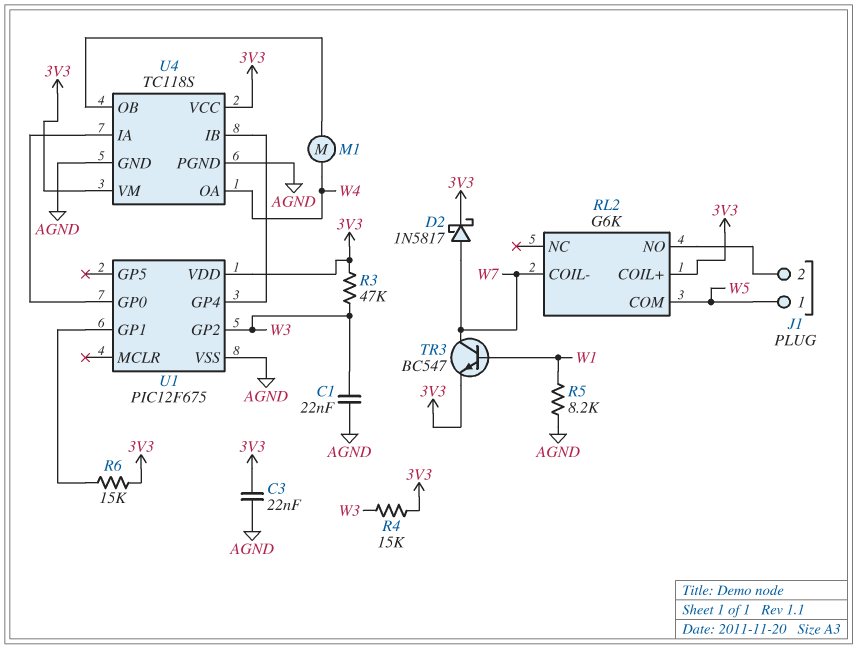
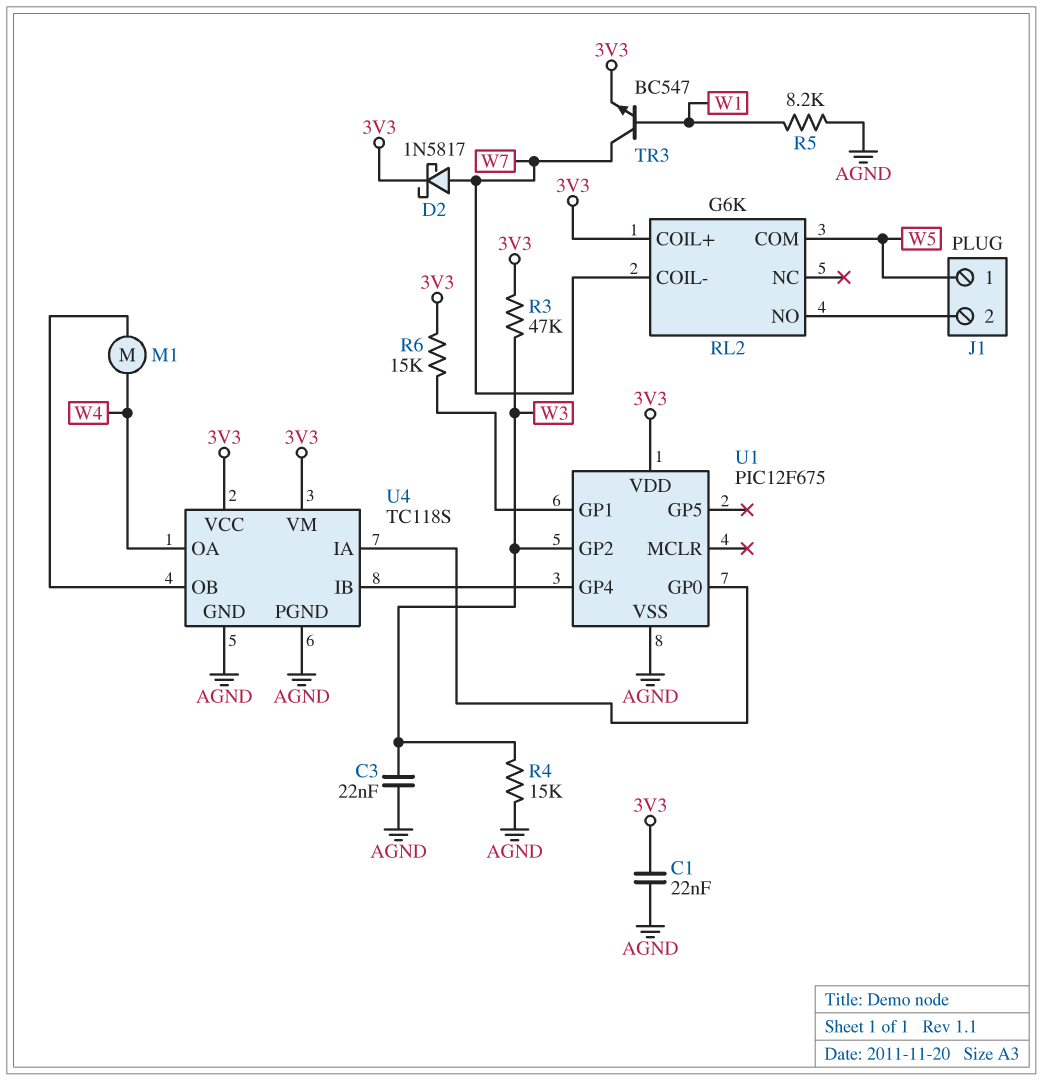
C1: 22nF (AGND, W3) -> 22nF (3V3, AGND)
C3: 22nF (3V3, AGND) -> 22nF (AGND, W3)
R4: 15k (3V3, W3) -> 15k (AGND, W3)

